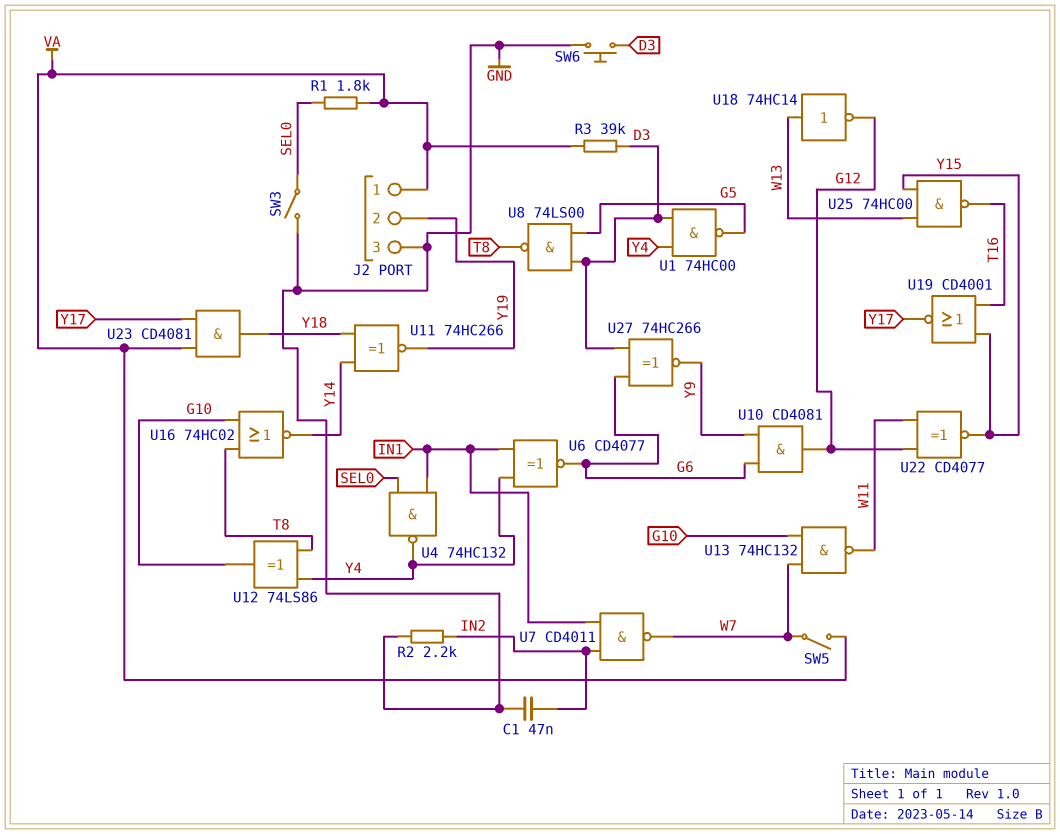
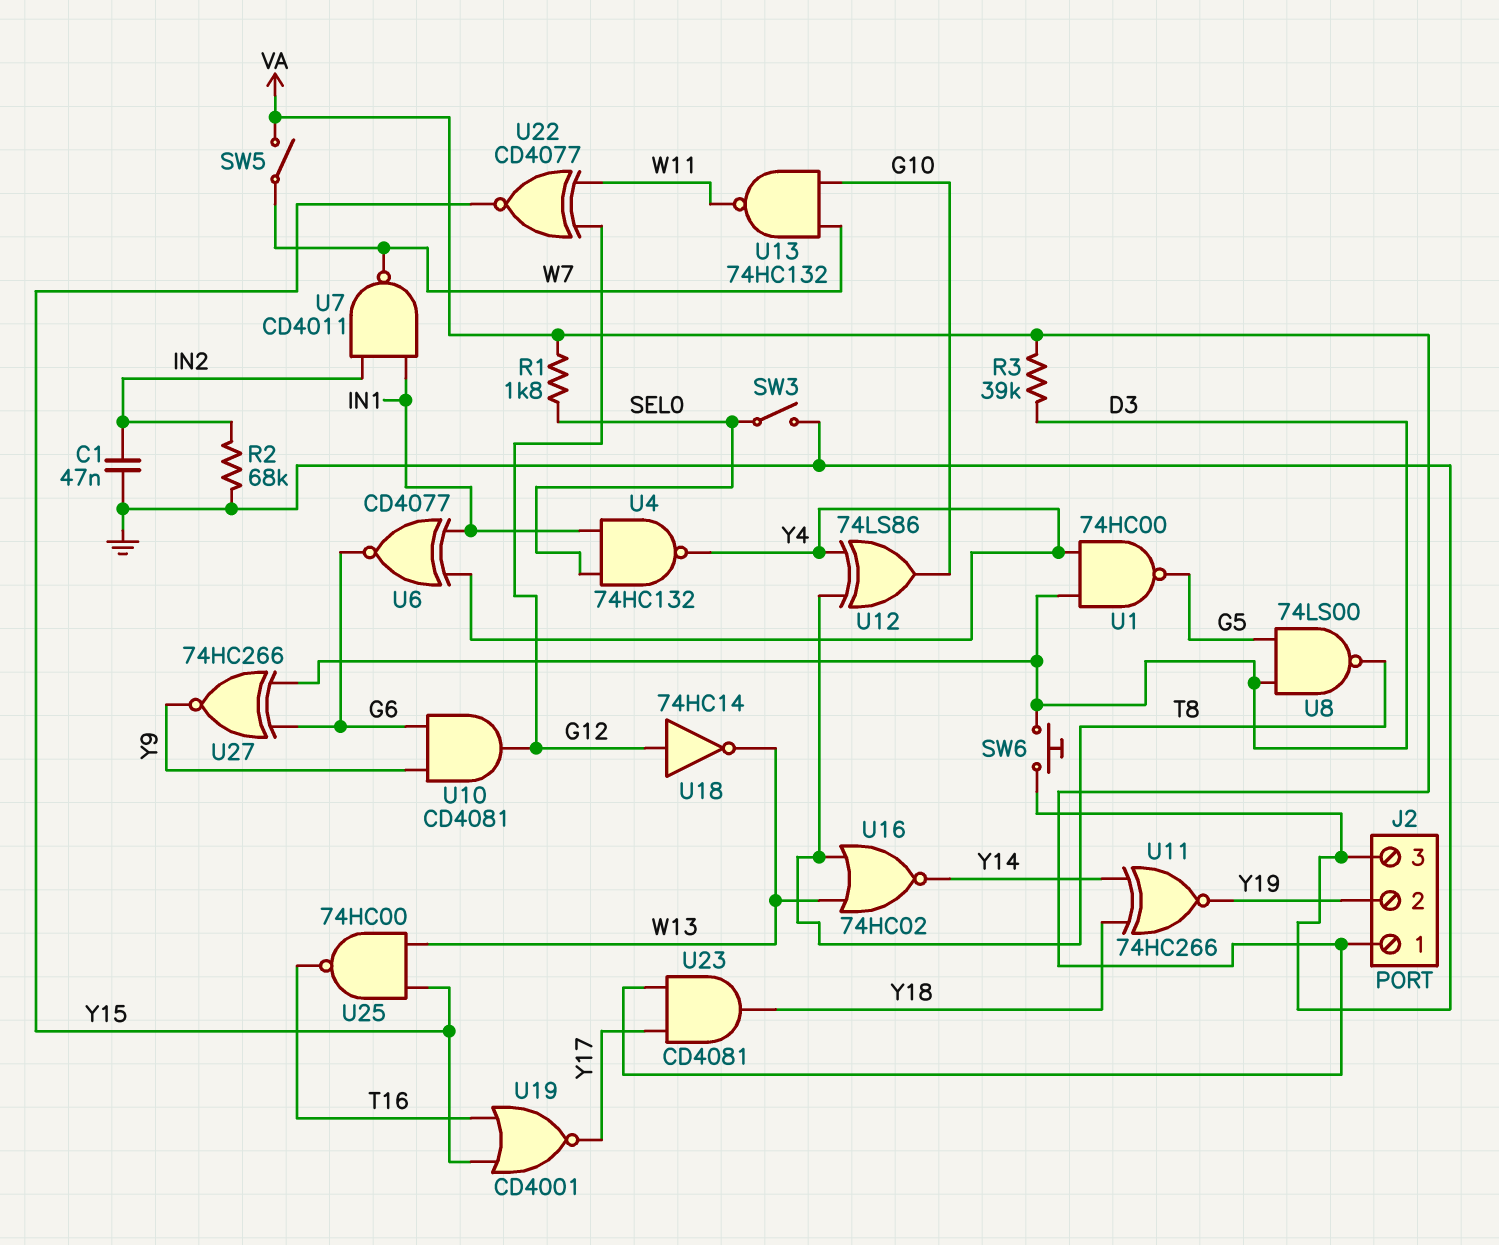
R2: 2.2k (GND, IN2) -> 68k (GND, IN2)
U16: NOR 74HC02 (in G10, in T8, out Y14) -> NOR 74HC02 (in T8, in W13, out Y14)
U18: NOT 74HC14 (in W13, out G12) -> NOT 74HC14 (in G12, out W13)

